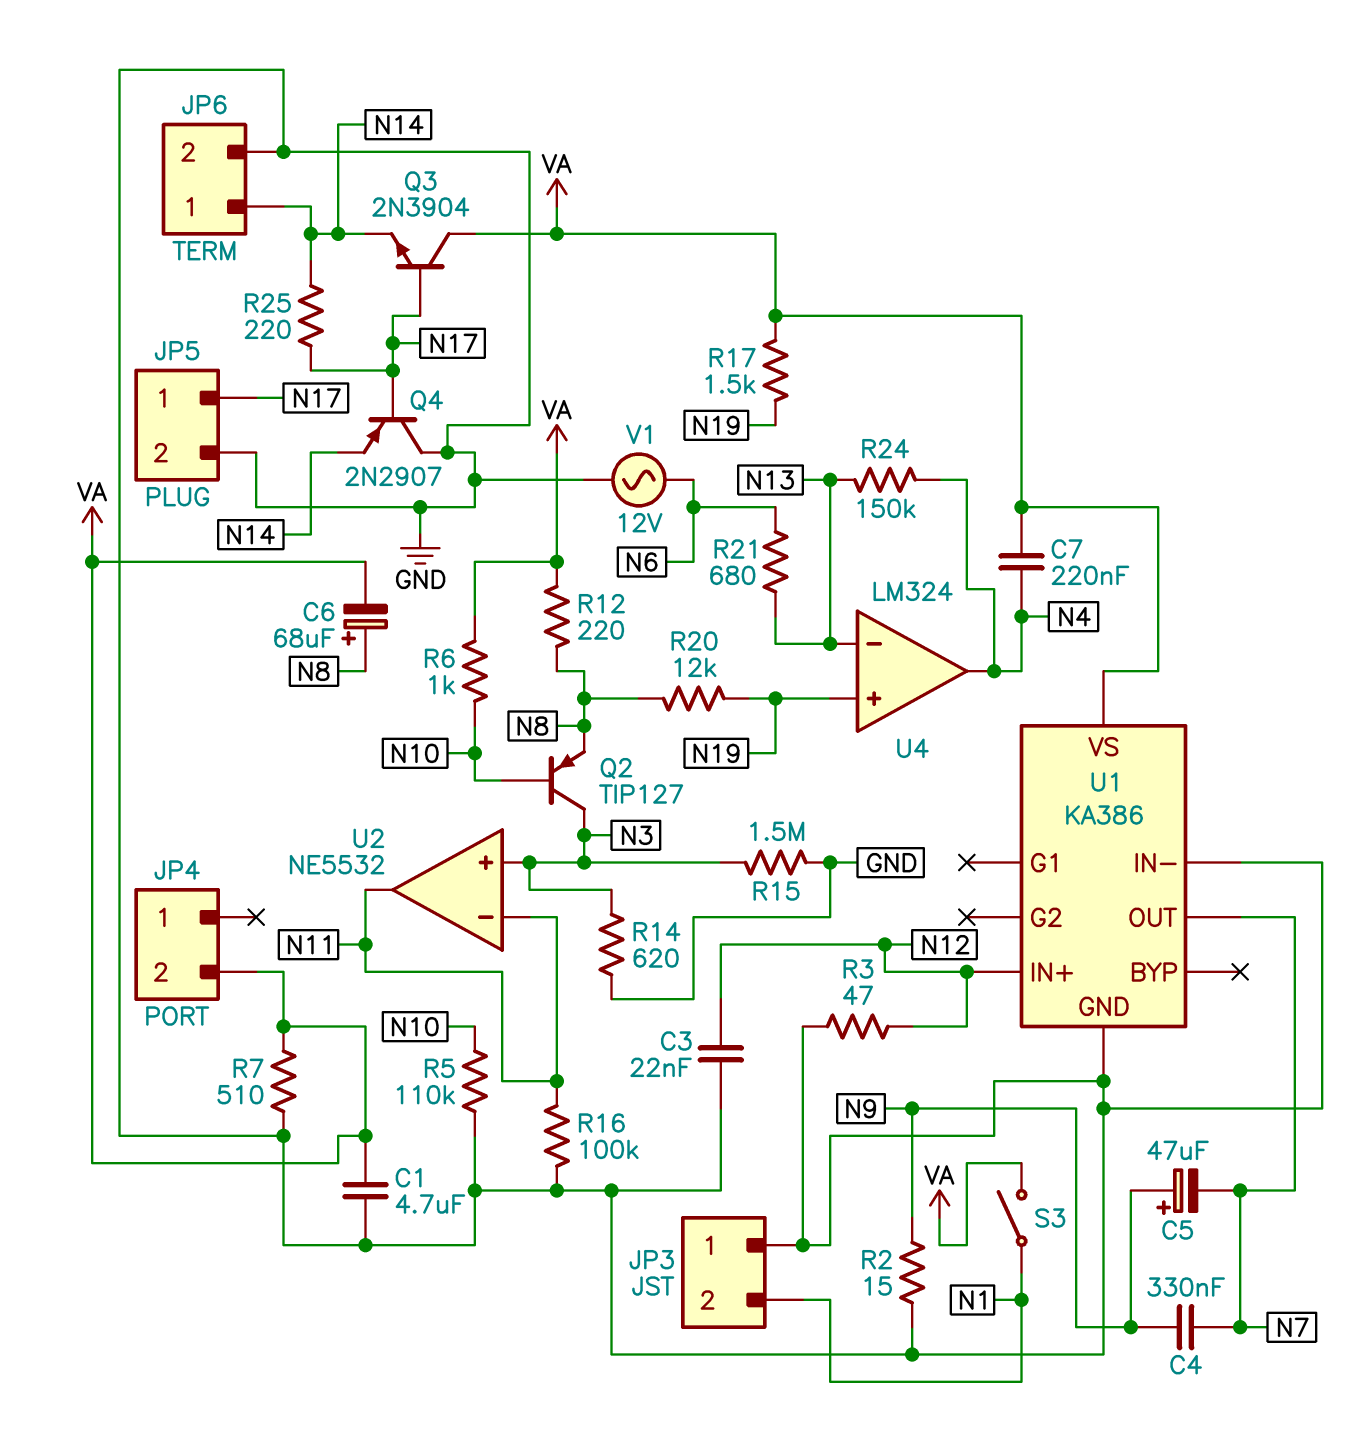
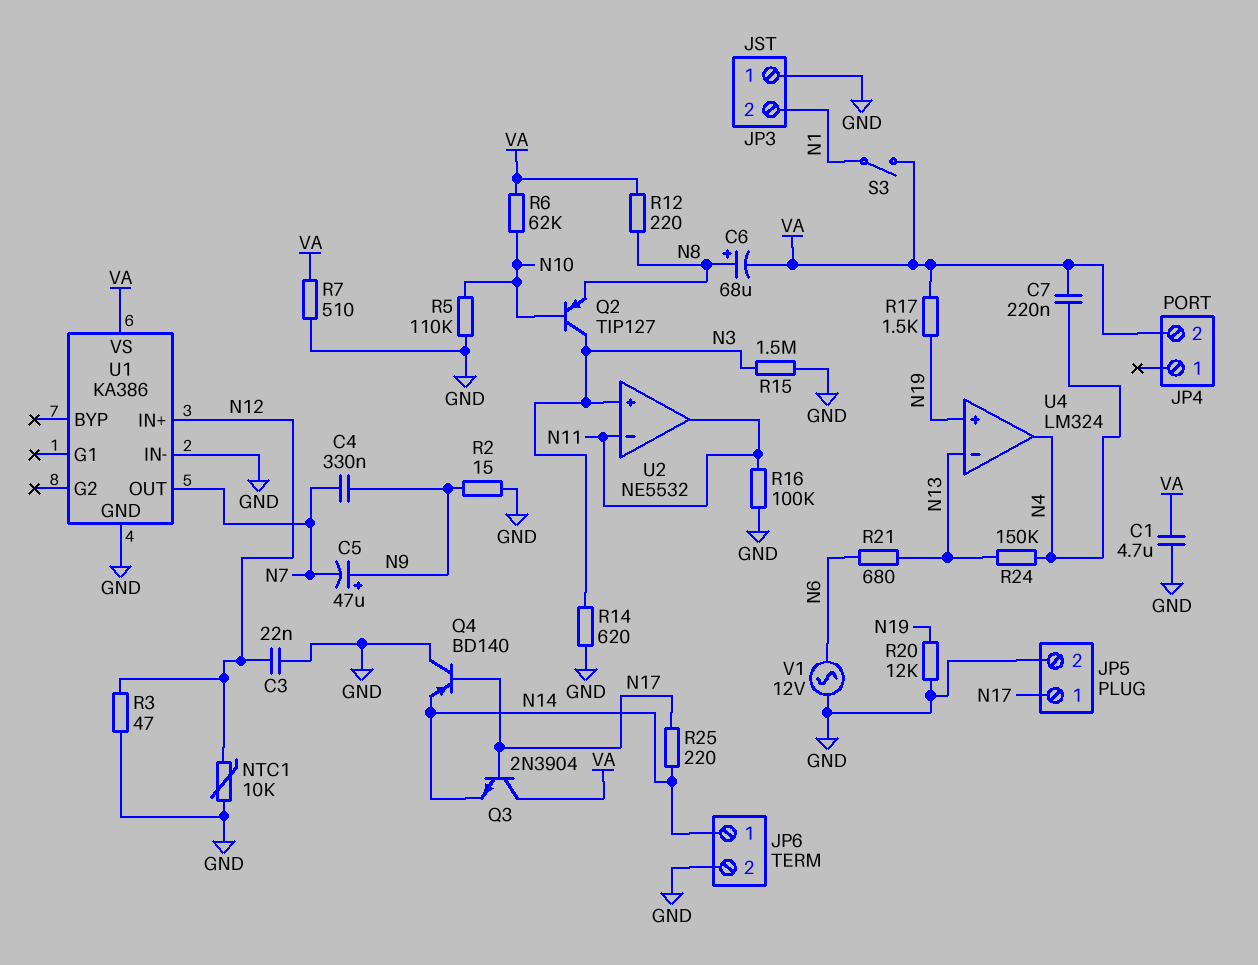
NTC1: none -> 10k (GND, N12)
Q4: PNP 2N2907 (B N17, C GND, E N14) -> PNP BD140 (B N17, C GND, E N14)
R6: 1k (N10, VA) -> 62k (N10, VA)
R20: 12k (N8, N19) -> 12k (GND, N19)

